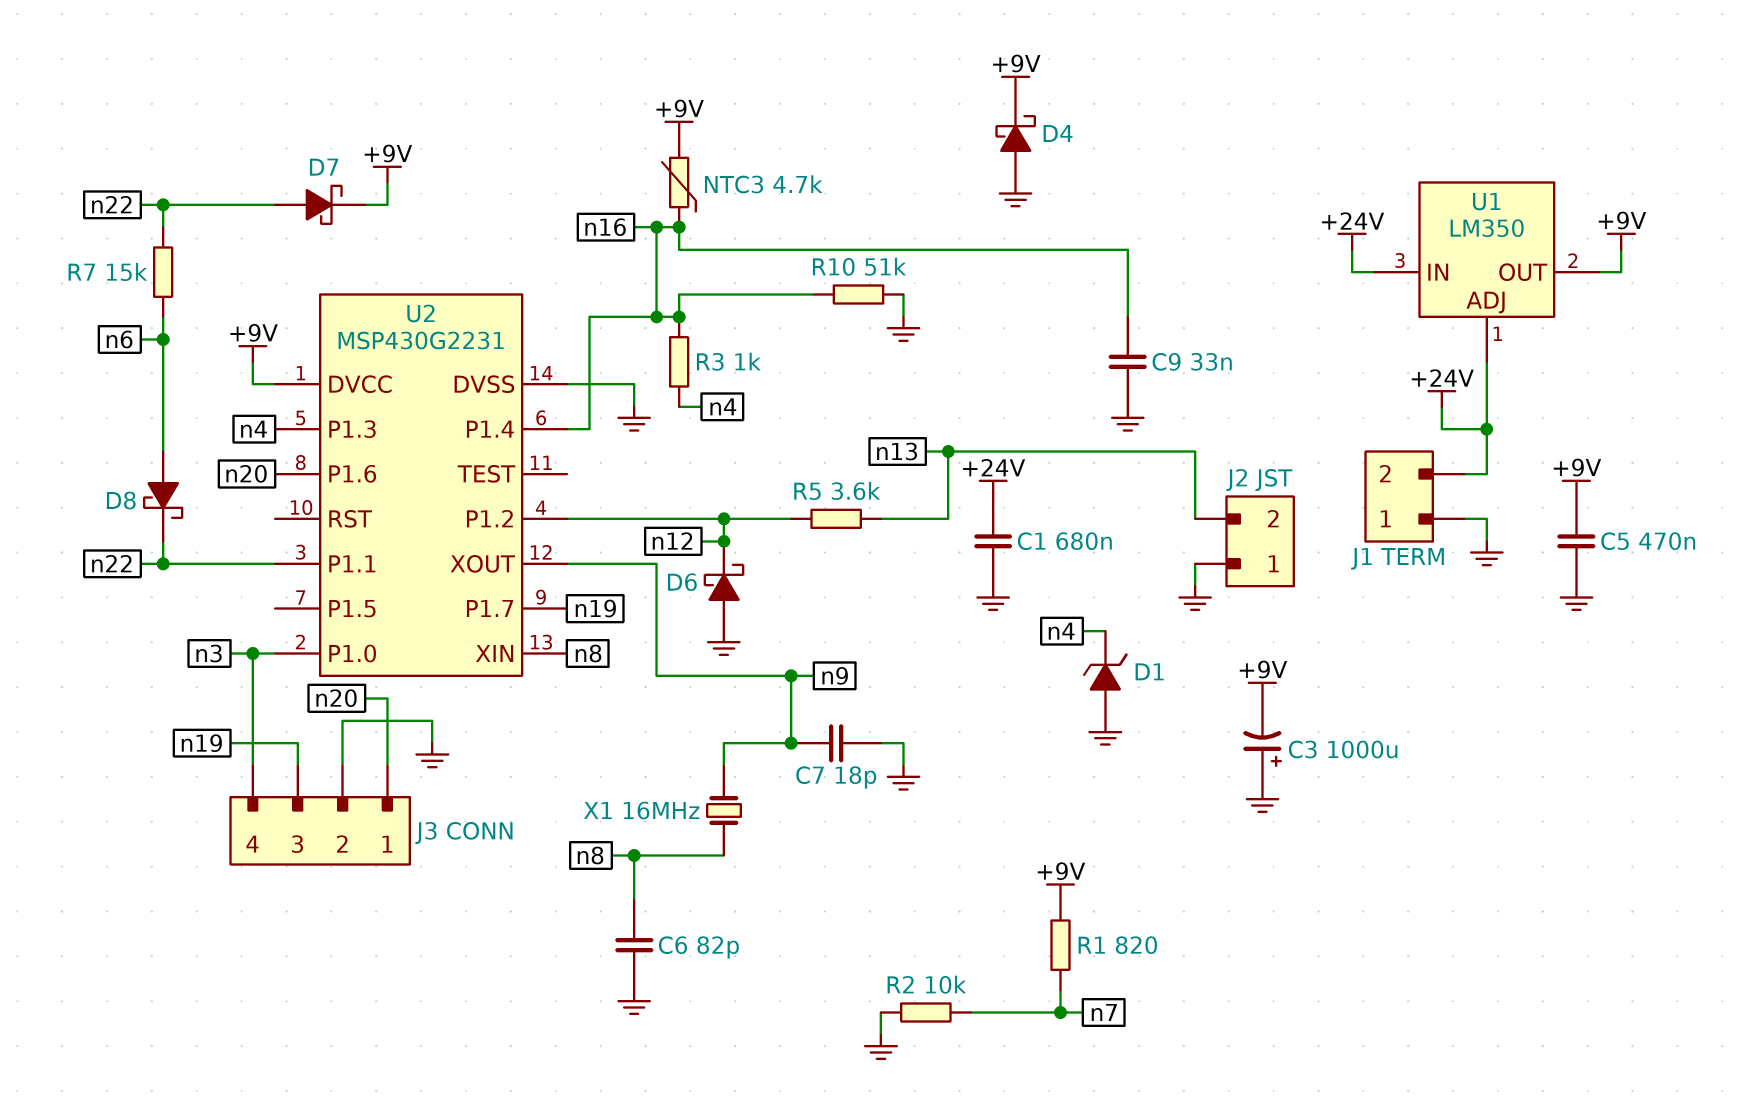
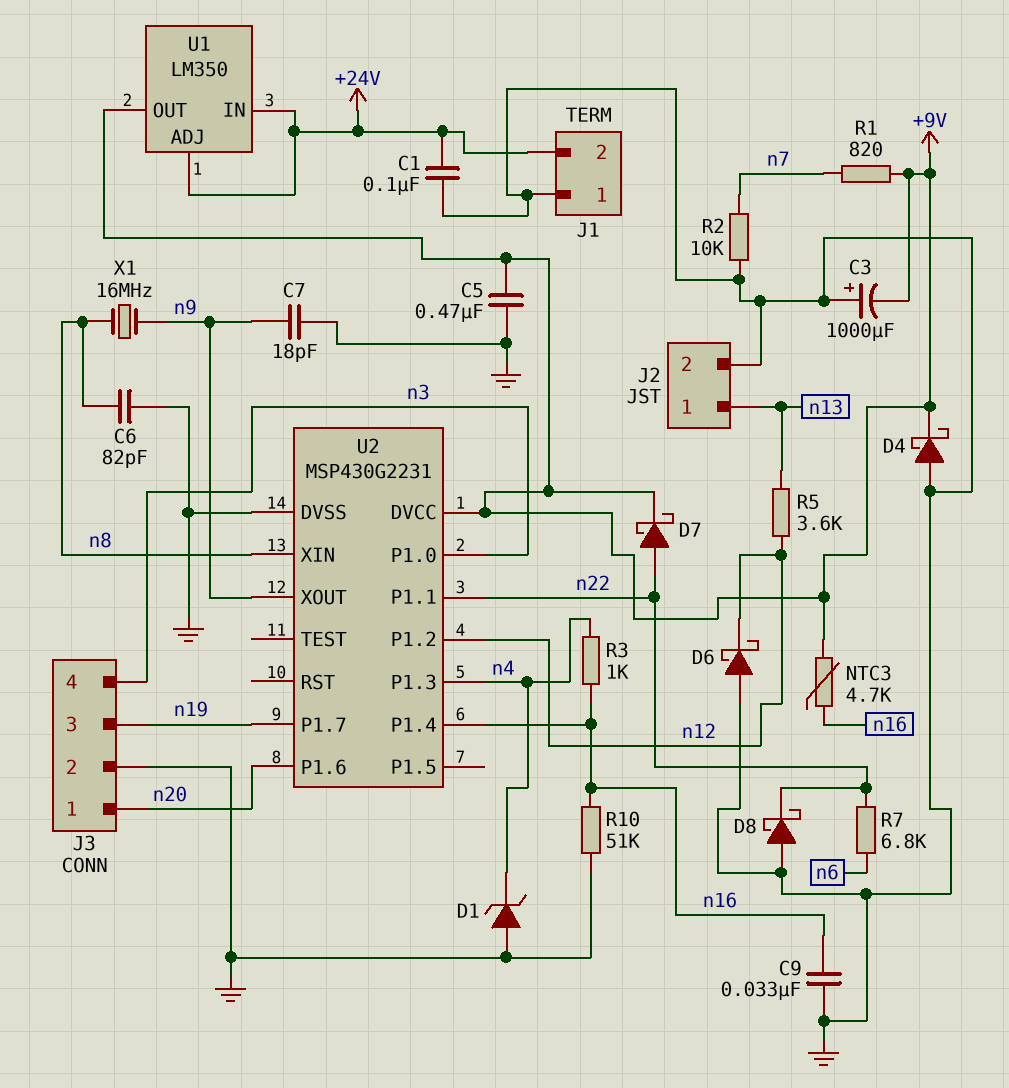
C1: 680nF (+24V, GND) -> 100nF (+24V, GND)
D8: schottky (A n6, K n22) -> schottky (A GND, K n22)
J2 pin 1: GND -> n13
J2 pin 2: n13 -> GND
R7: 15k (n6, n22) -> 6.8k (n6, n22)

